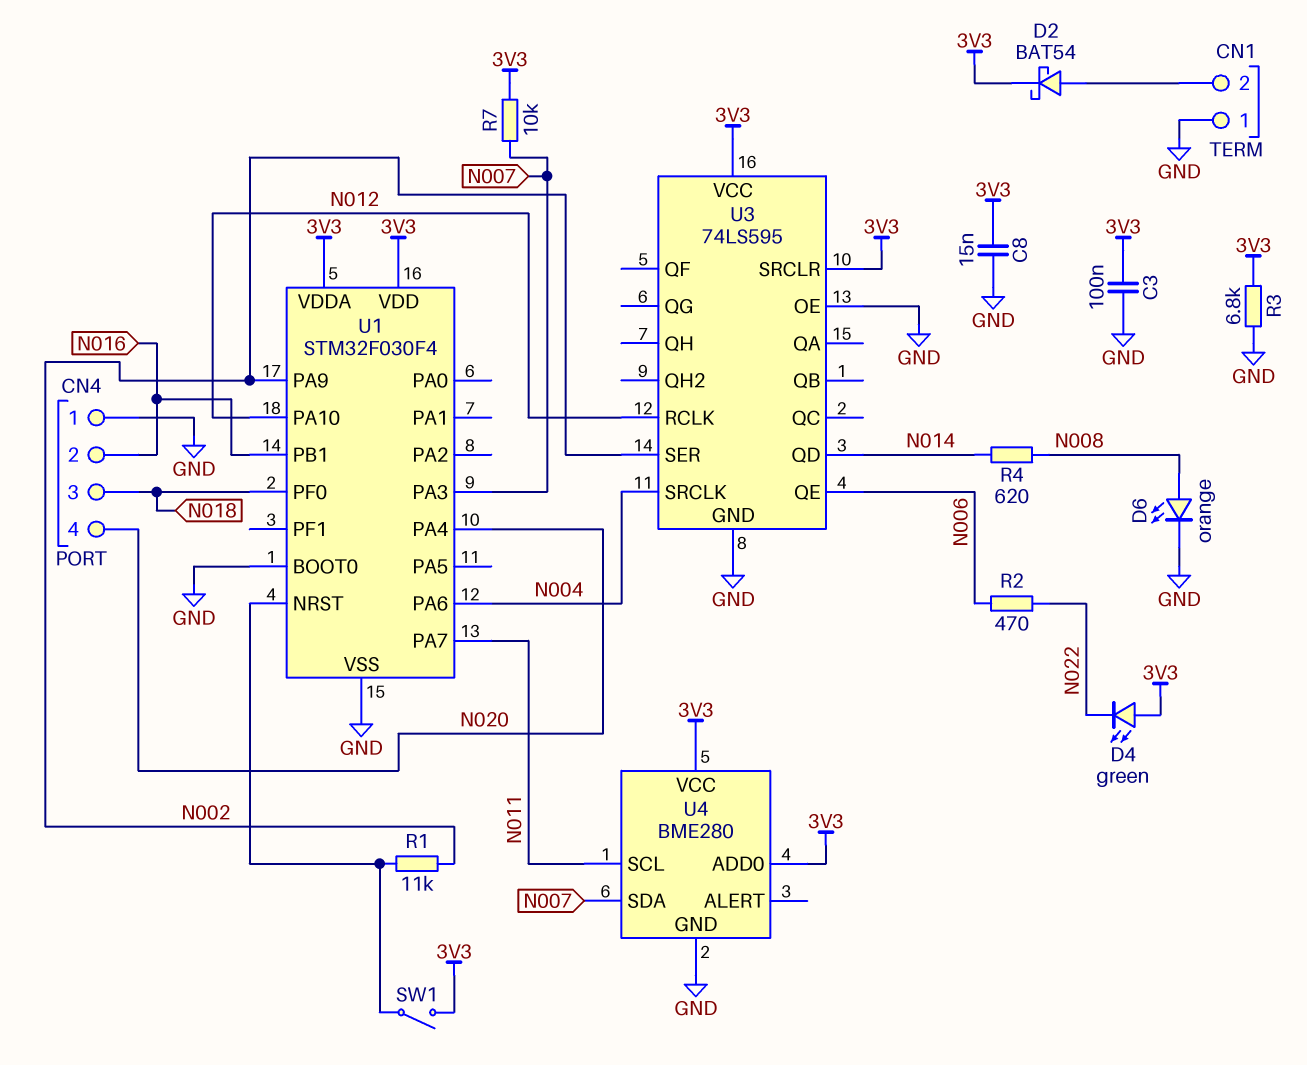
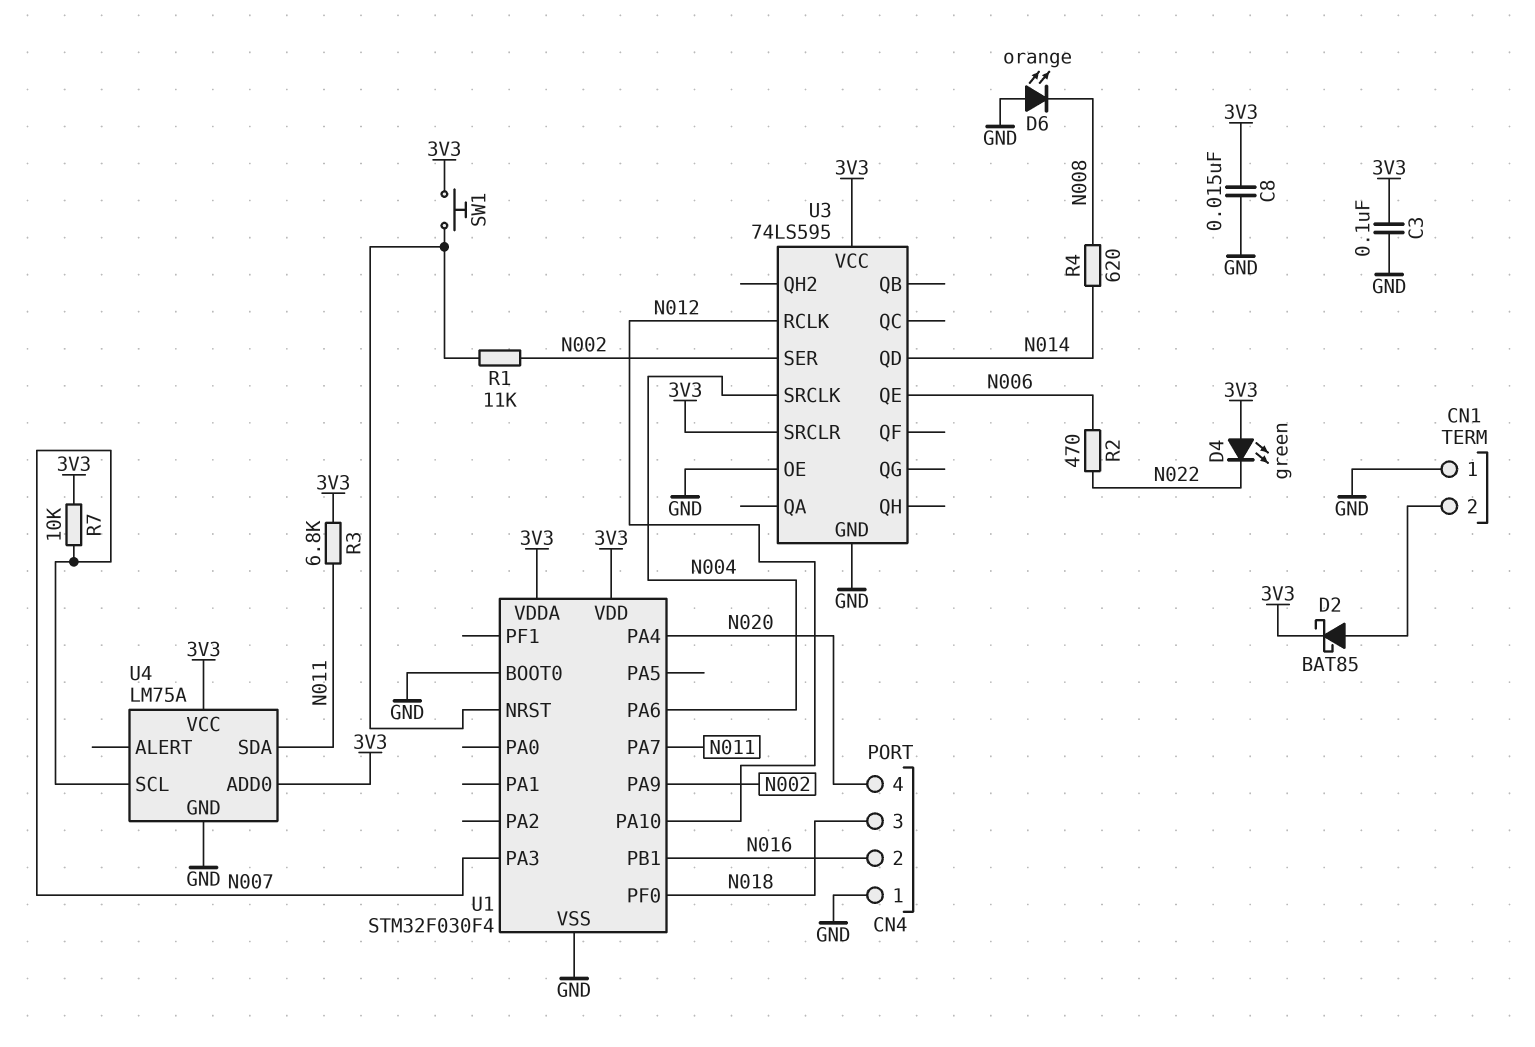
D2: schottky BAT54 (A CN1/2, K 3V3) -> schottky BAT85 (A CN1/2, K 3V3)
D6: LED orange (A N008, K GND) -> LED orange (A GND, K N008)
R3: 6.8k (3V3, GND) -> 6.8k (3V3, N011)
SW1: switch (3V3, U1/NRST) -> button (3V3, U1/NRST)
U4: BME280 -> LM75A
U4 pin SCL: N011 -> N007
U4 pin SDA: N007 -> N011

